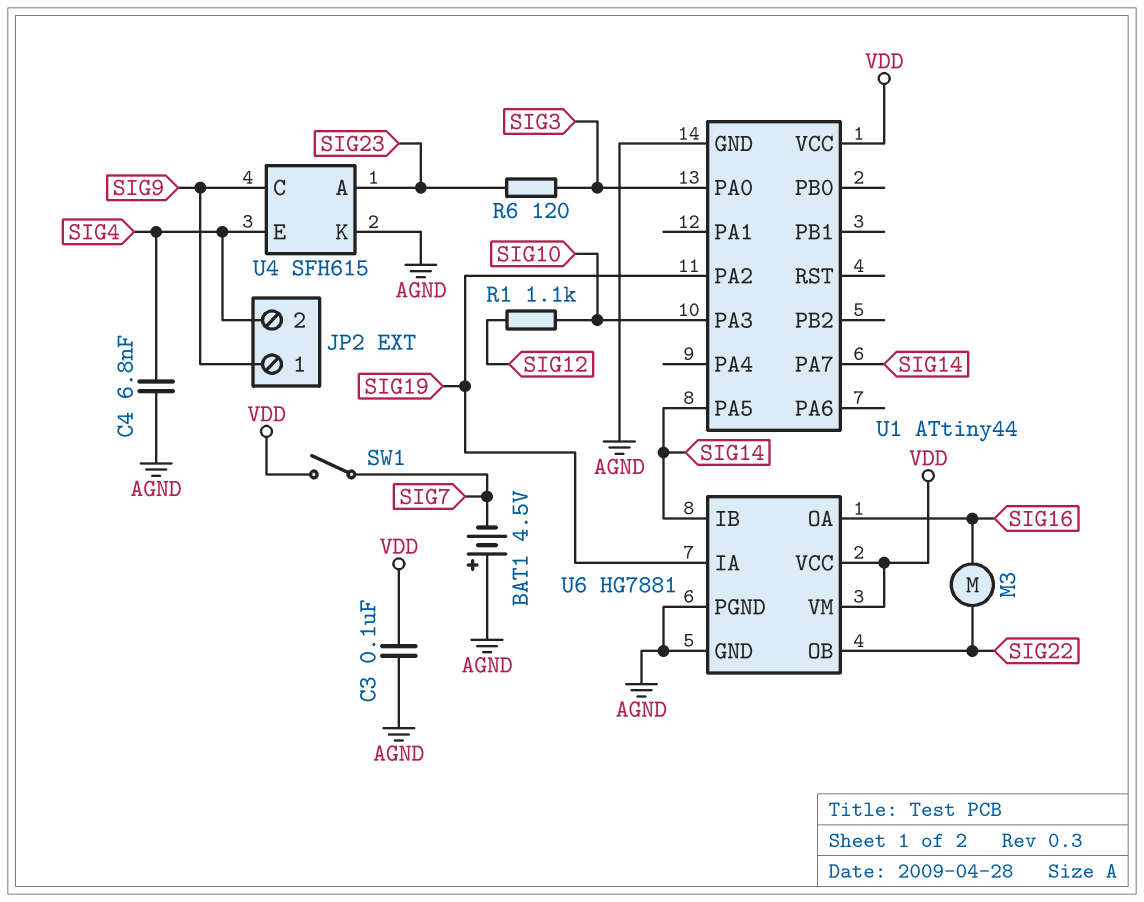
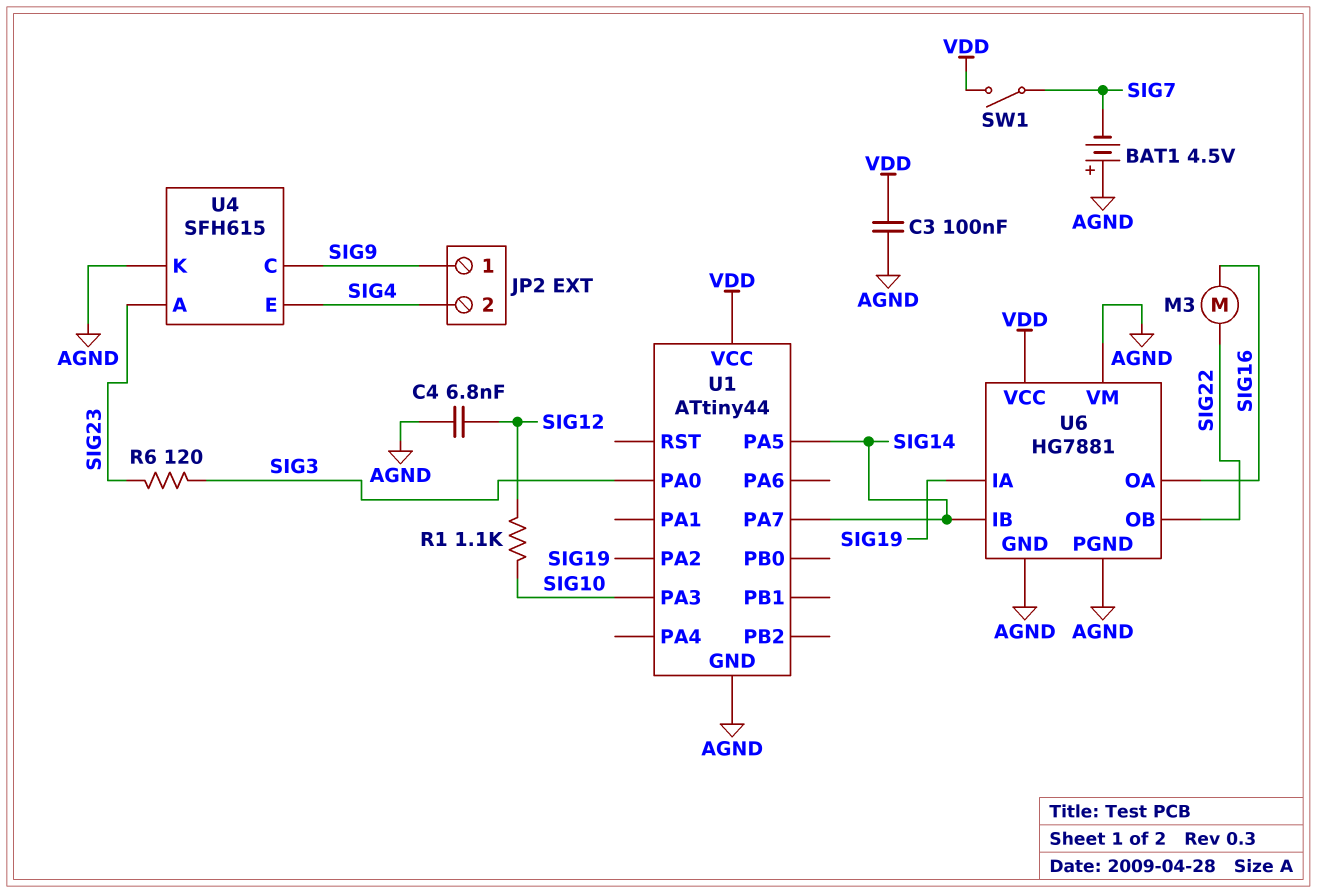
C4: 6.8nF (AGND, SIG4) -> 6.8nF (AGND, SIG12)
U6 pin VM: VDD -> AGND

